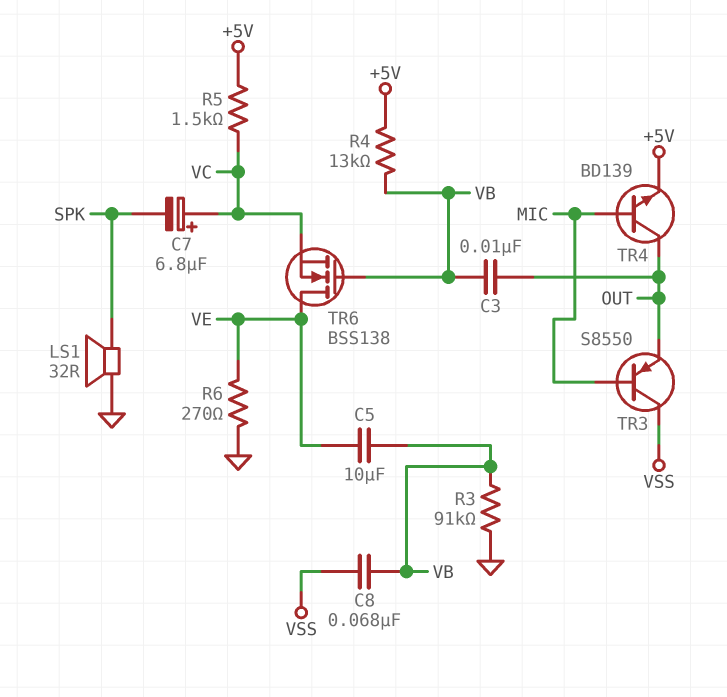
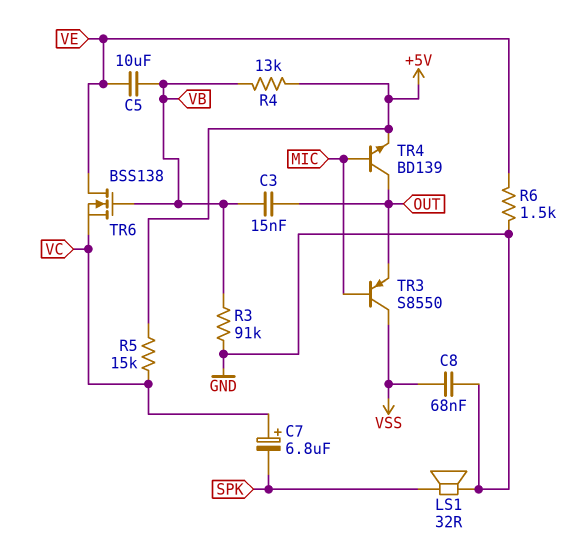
C3: 10nF (OUT, VB) -> 15nF (OUT, VB)
C8: 68nF (VB, VSS) -> 68nF (GND, VSS)
R5: 1.5k (+5V, VC) -> 15k (+5V, VC)
R6: 270 (GND, VE) -> 1.5k (GND, VE)

